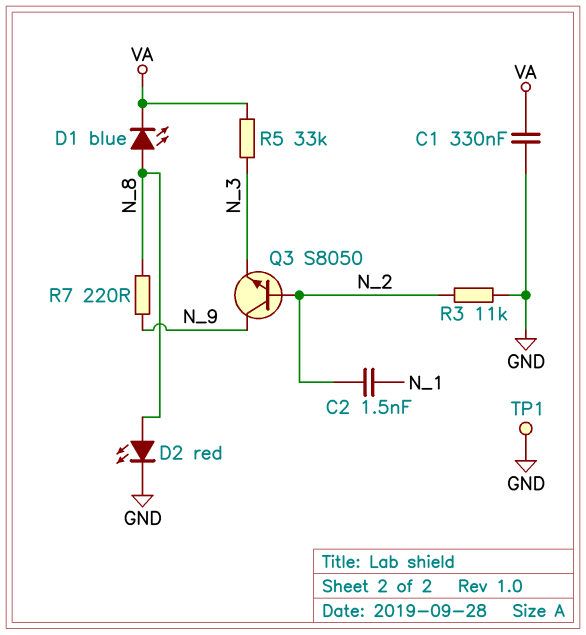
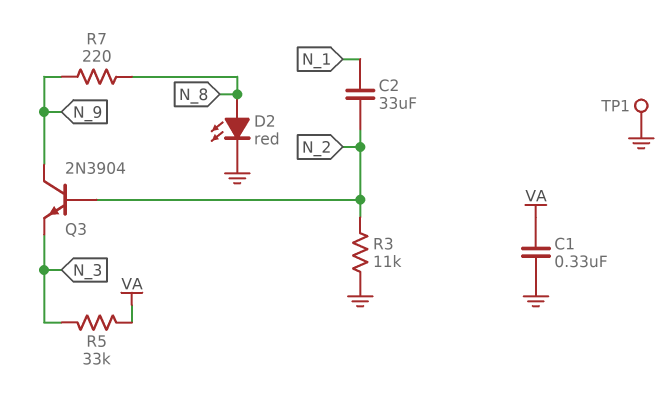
C2: 1.5nF (N_1, N_2) -> 33uF (N_1, N_2)
D1: LED blue (A N_8, K VA) -> none
Q3: NPN S8050 (B N_2, C N_9, E N_3) -> NPN 2N3904 (B N_2, C N_9, E N_3)

